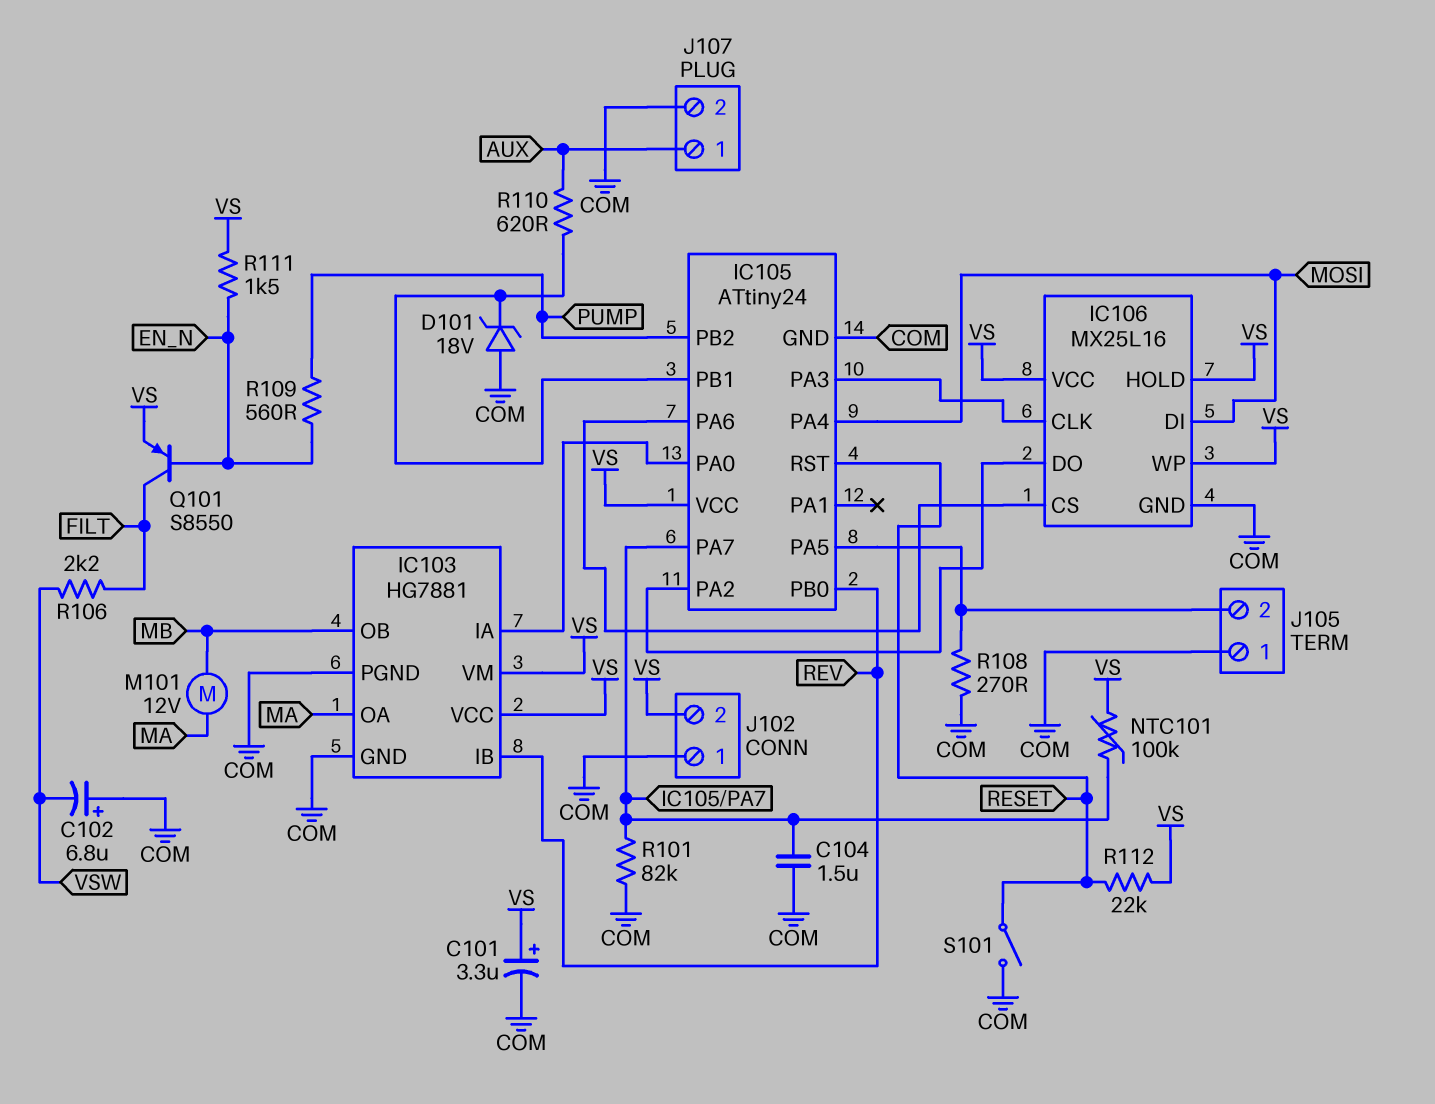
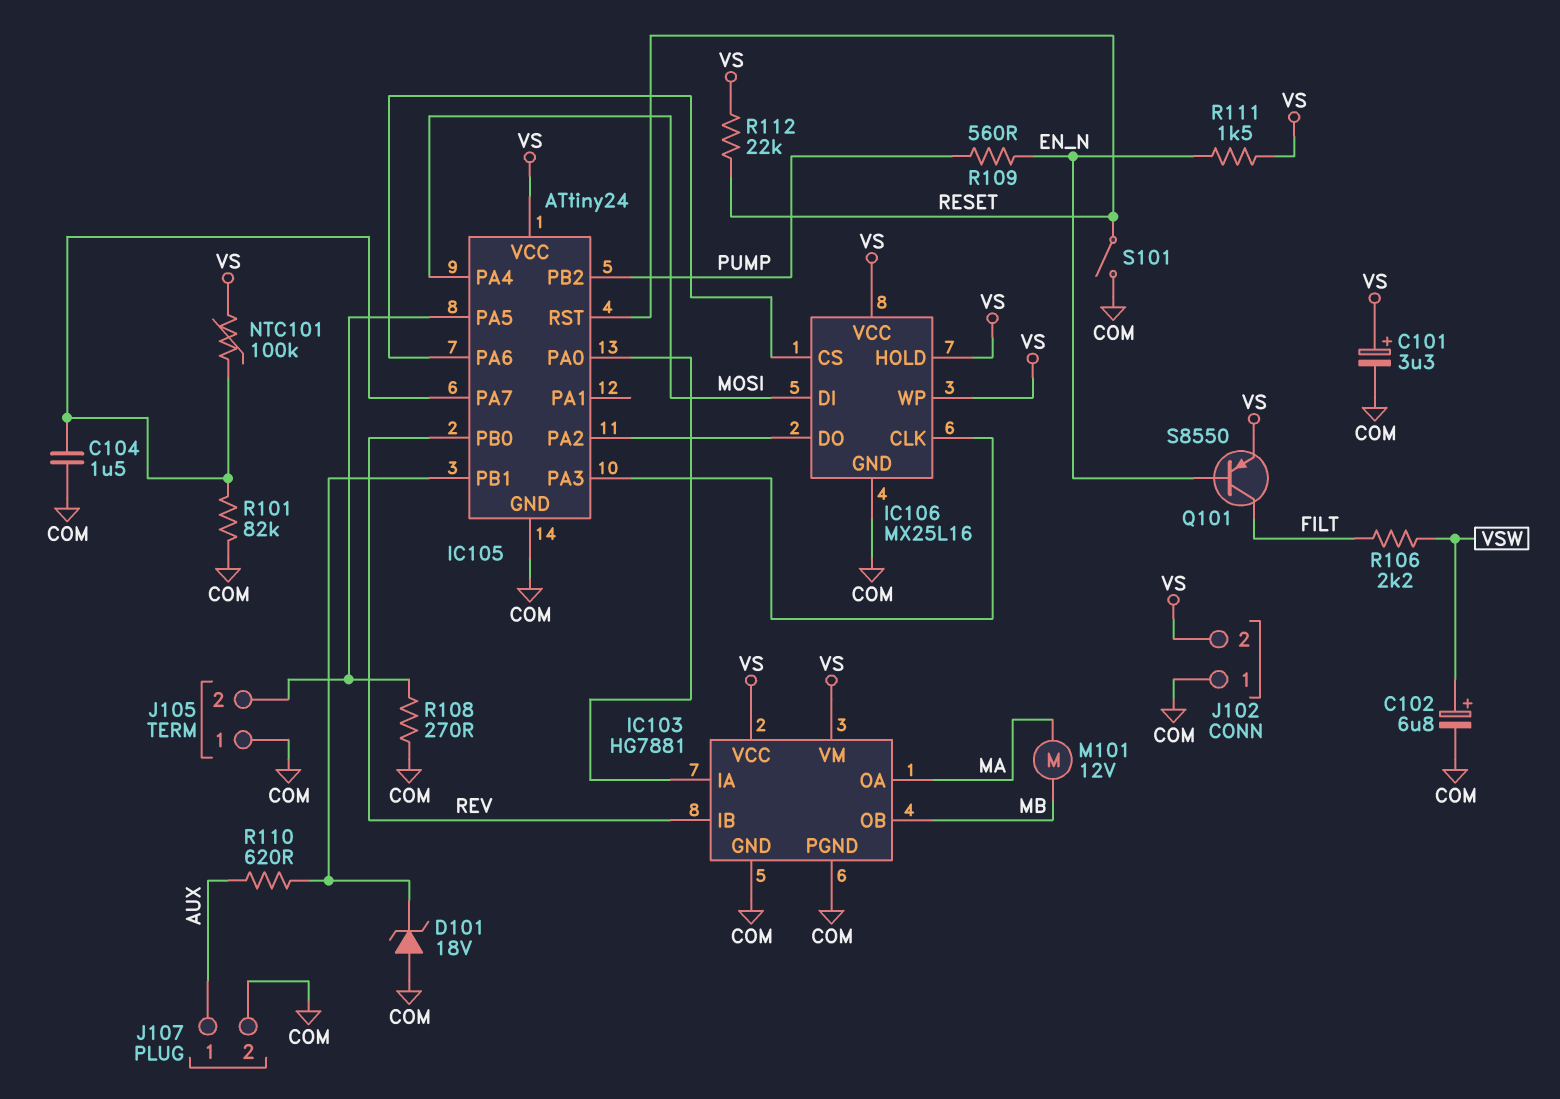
C102: 6.8uF (plus COM, minus VSW) -> 6.8uF (plus VSW, minus COM)

